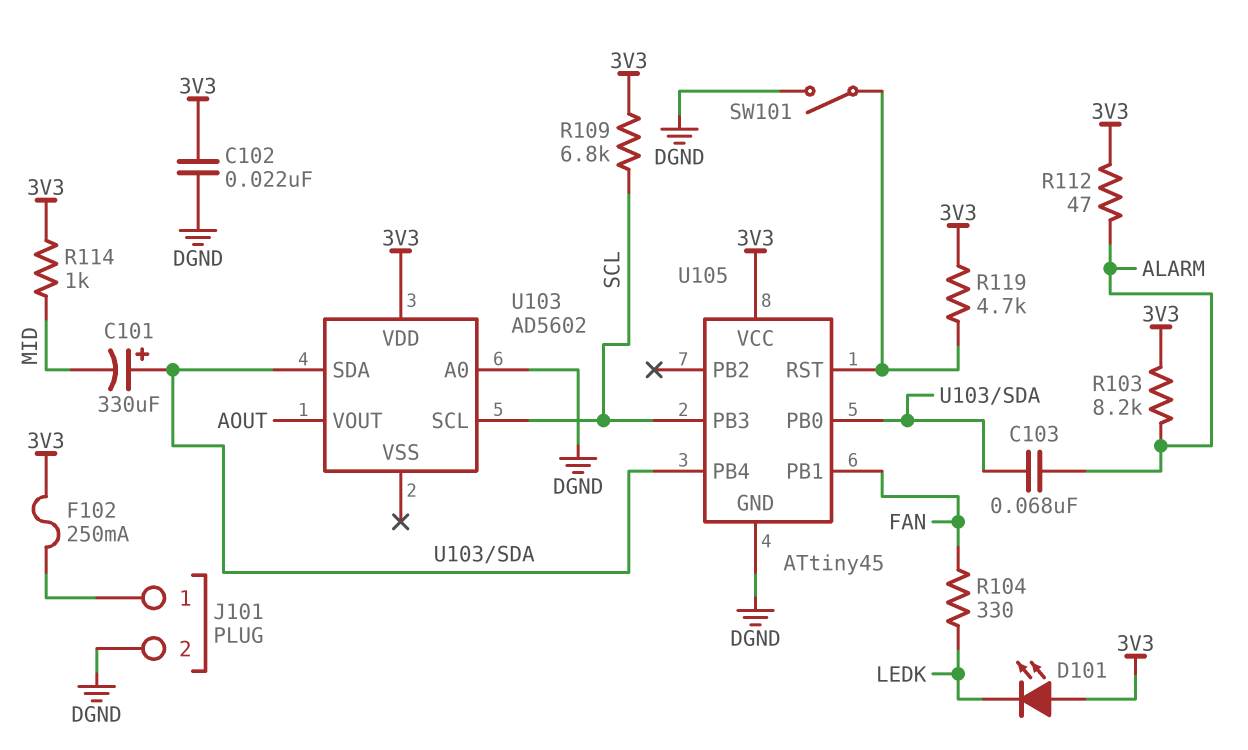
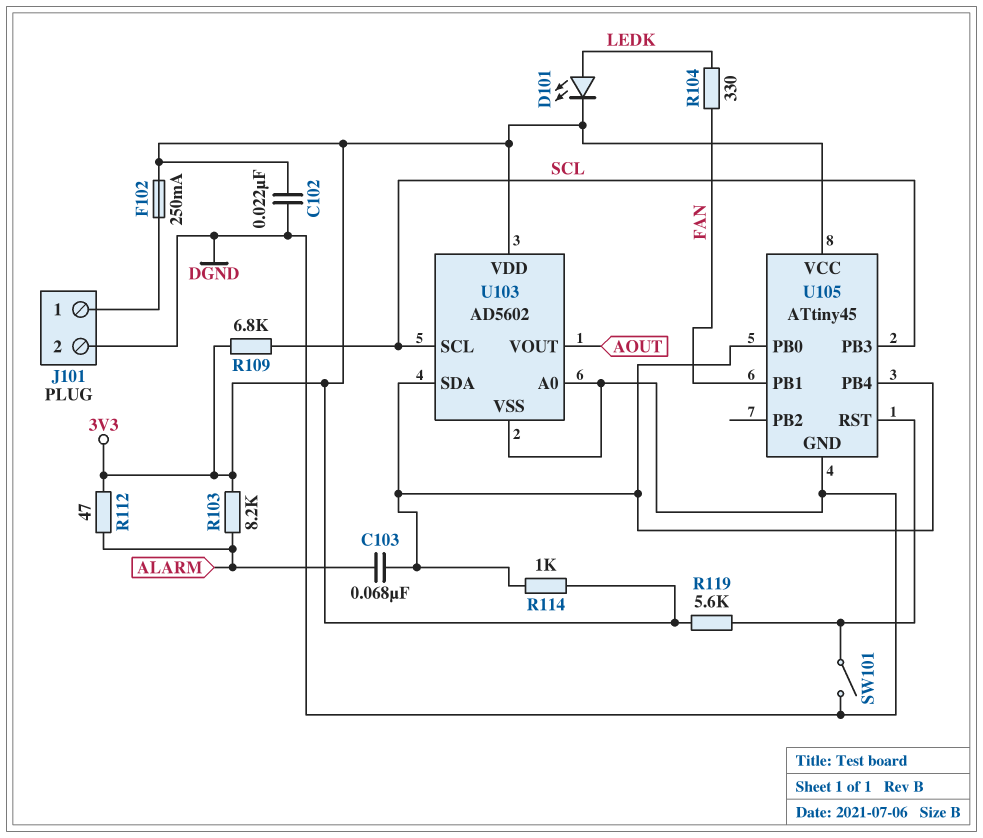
C101: 330uF (plus U103/SDA, minus MID) -> none
D101: LED (A 3V3, K LEDK) -> LED (A LEDK, K 3V3)
R114: 1k (3V3, MID) -> 1k (3V3, U103/SDA)
R119: 4.7k (3V3, U105/RST) -> 5.6k (3V3, U105/RST)
U103 pin VSS: none -> DGND

